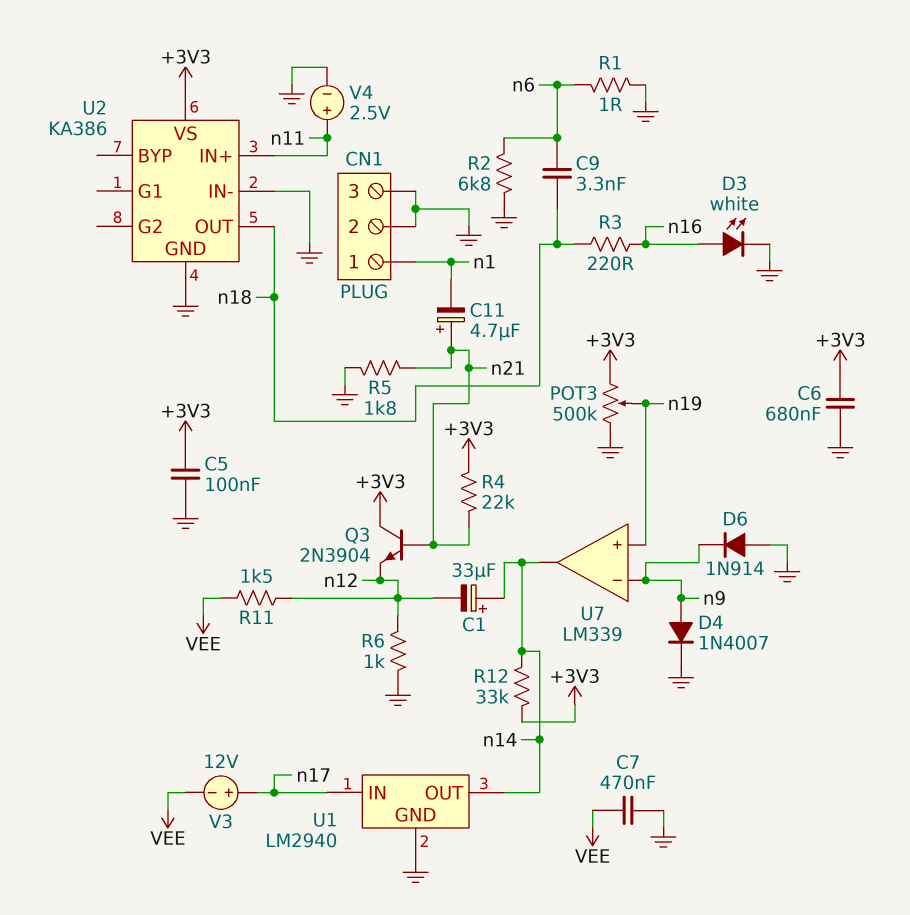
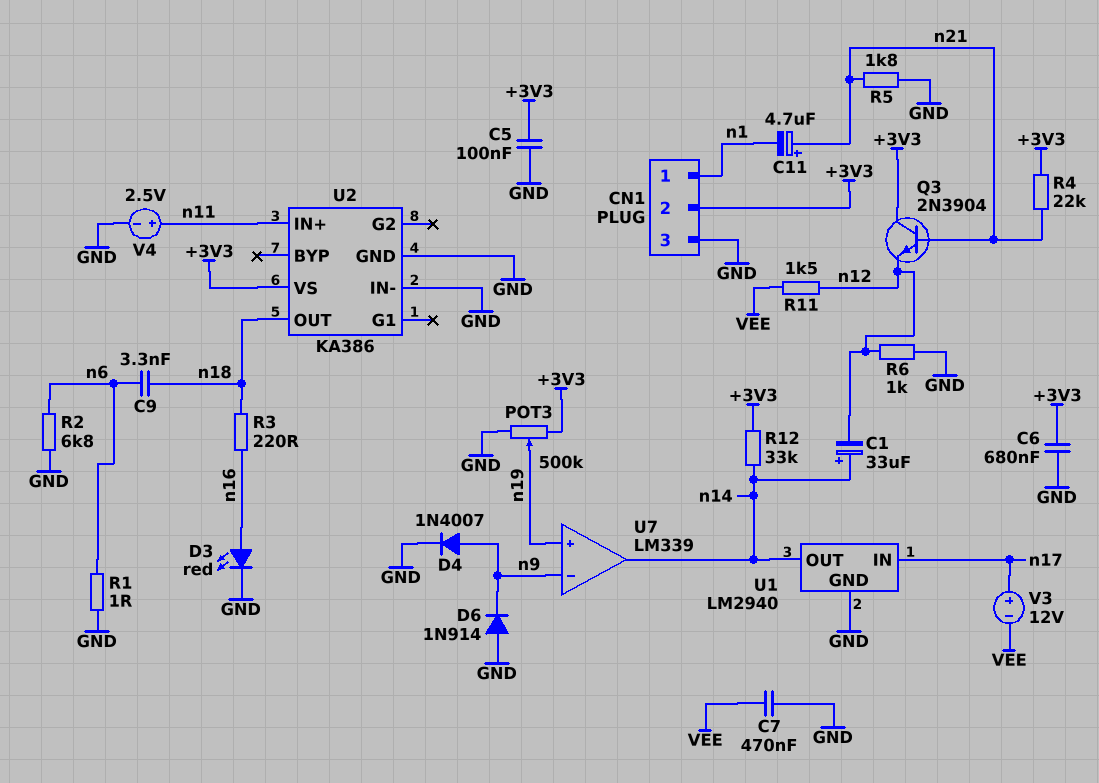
CN1 pin 2: GND -> +3V3
D3: LED white (A n16, K GND) -> LED red (A n16, K GND)

